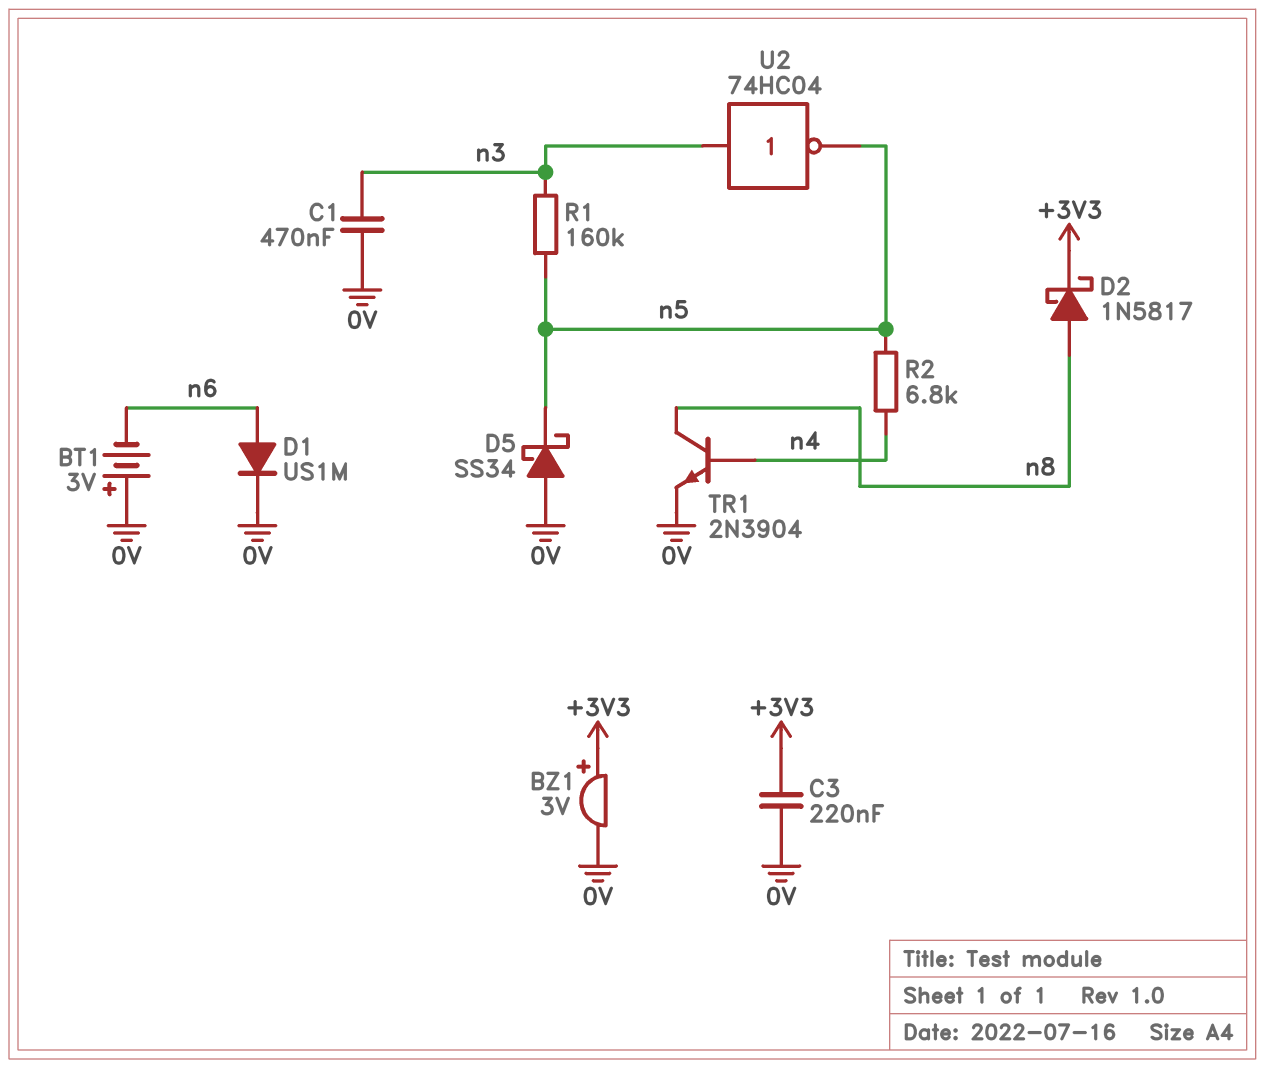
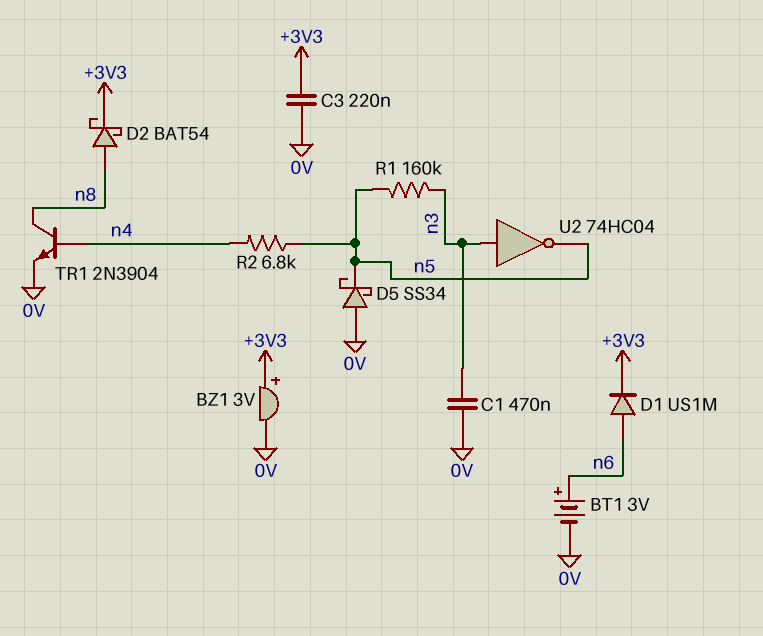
BT1: 3V (plus 0V, minus n6) -> 3V (plus n6, minus 0V)
D1: diode US1M (A n6, K 0V) -> diode US1M (A n6, K +3V3)
D2: schottky 1N5817 (A n8, K +3V3) -> schottky BAT54 (A n8, K +3V3)

